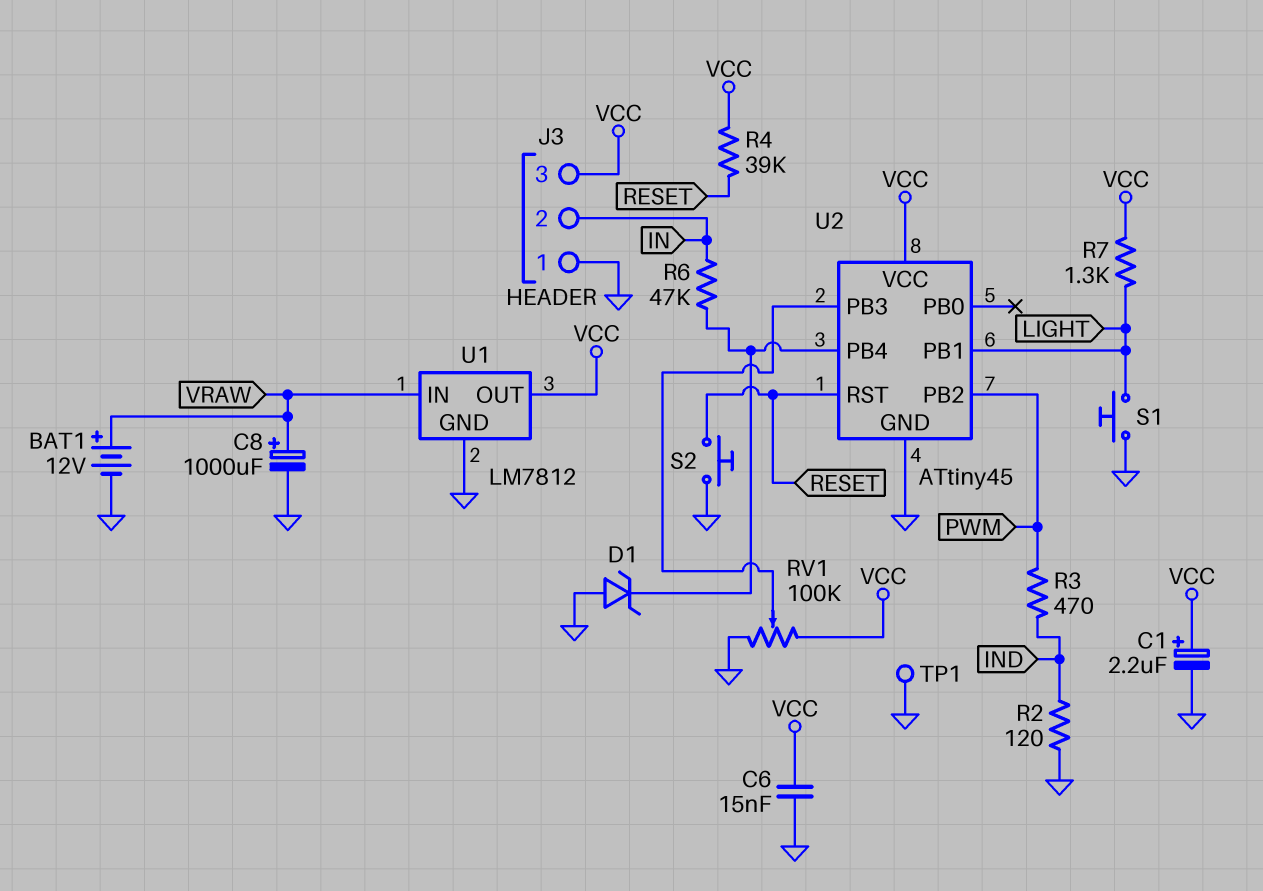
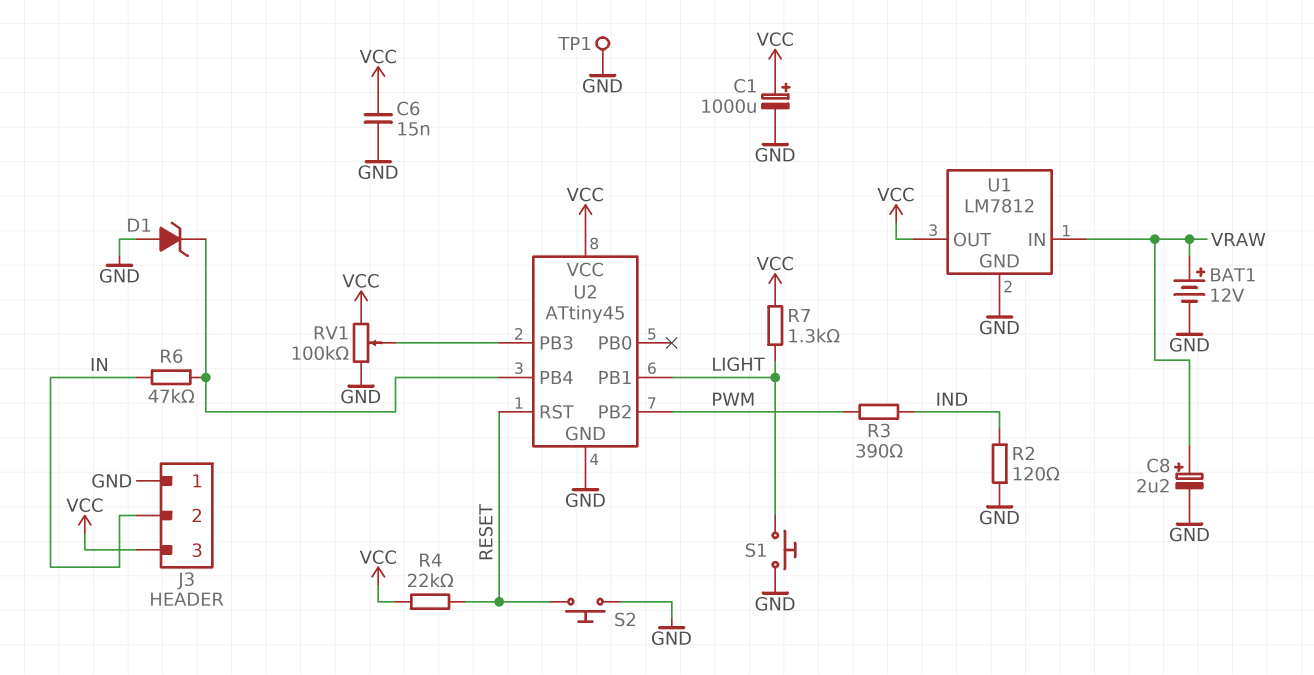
C1: 2.2uF (plus VCC, minus GND) -> 1000uF (plus VCC, minus GND)
C8: 1000uF (plus VRAW, minus GND) -> 2.2uF (plus VRAW, minus GND)
R3: 470 (IND, PWM) -> 390 (IND, PWM)
R4: 39k (RESET, VCC) -> 22k (RESET, VCC)

